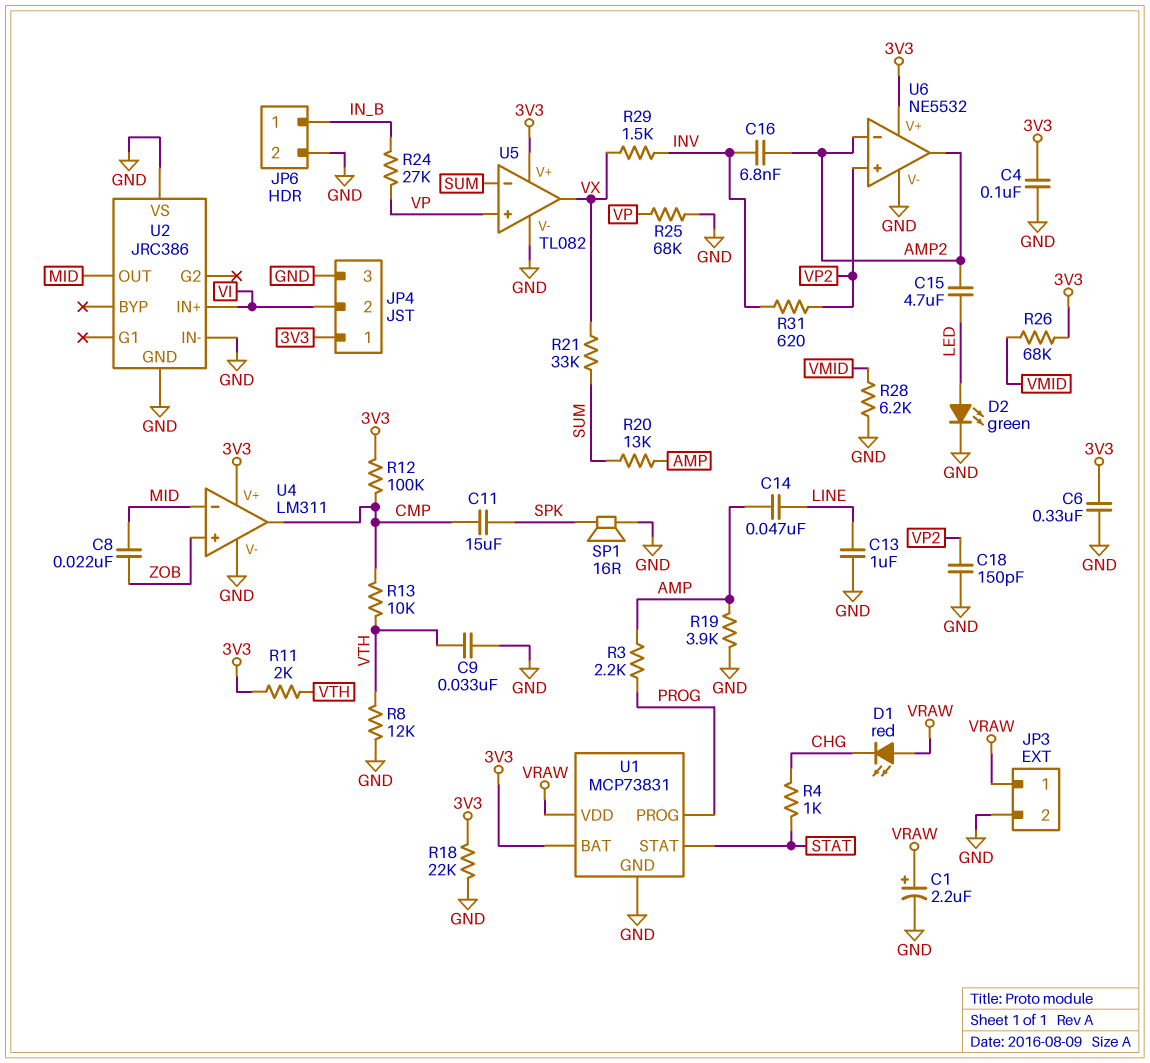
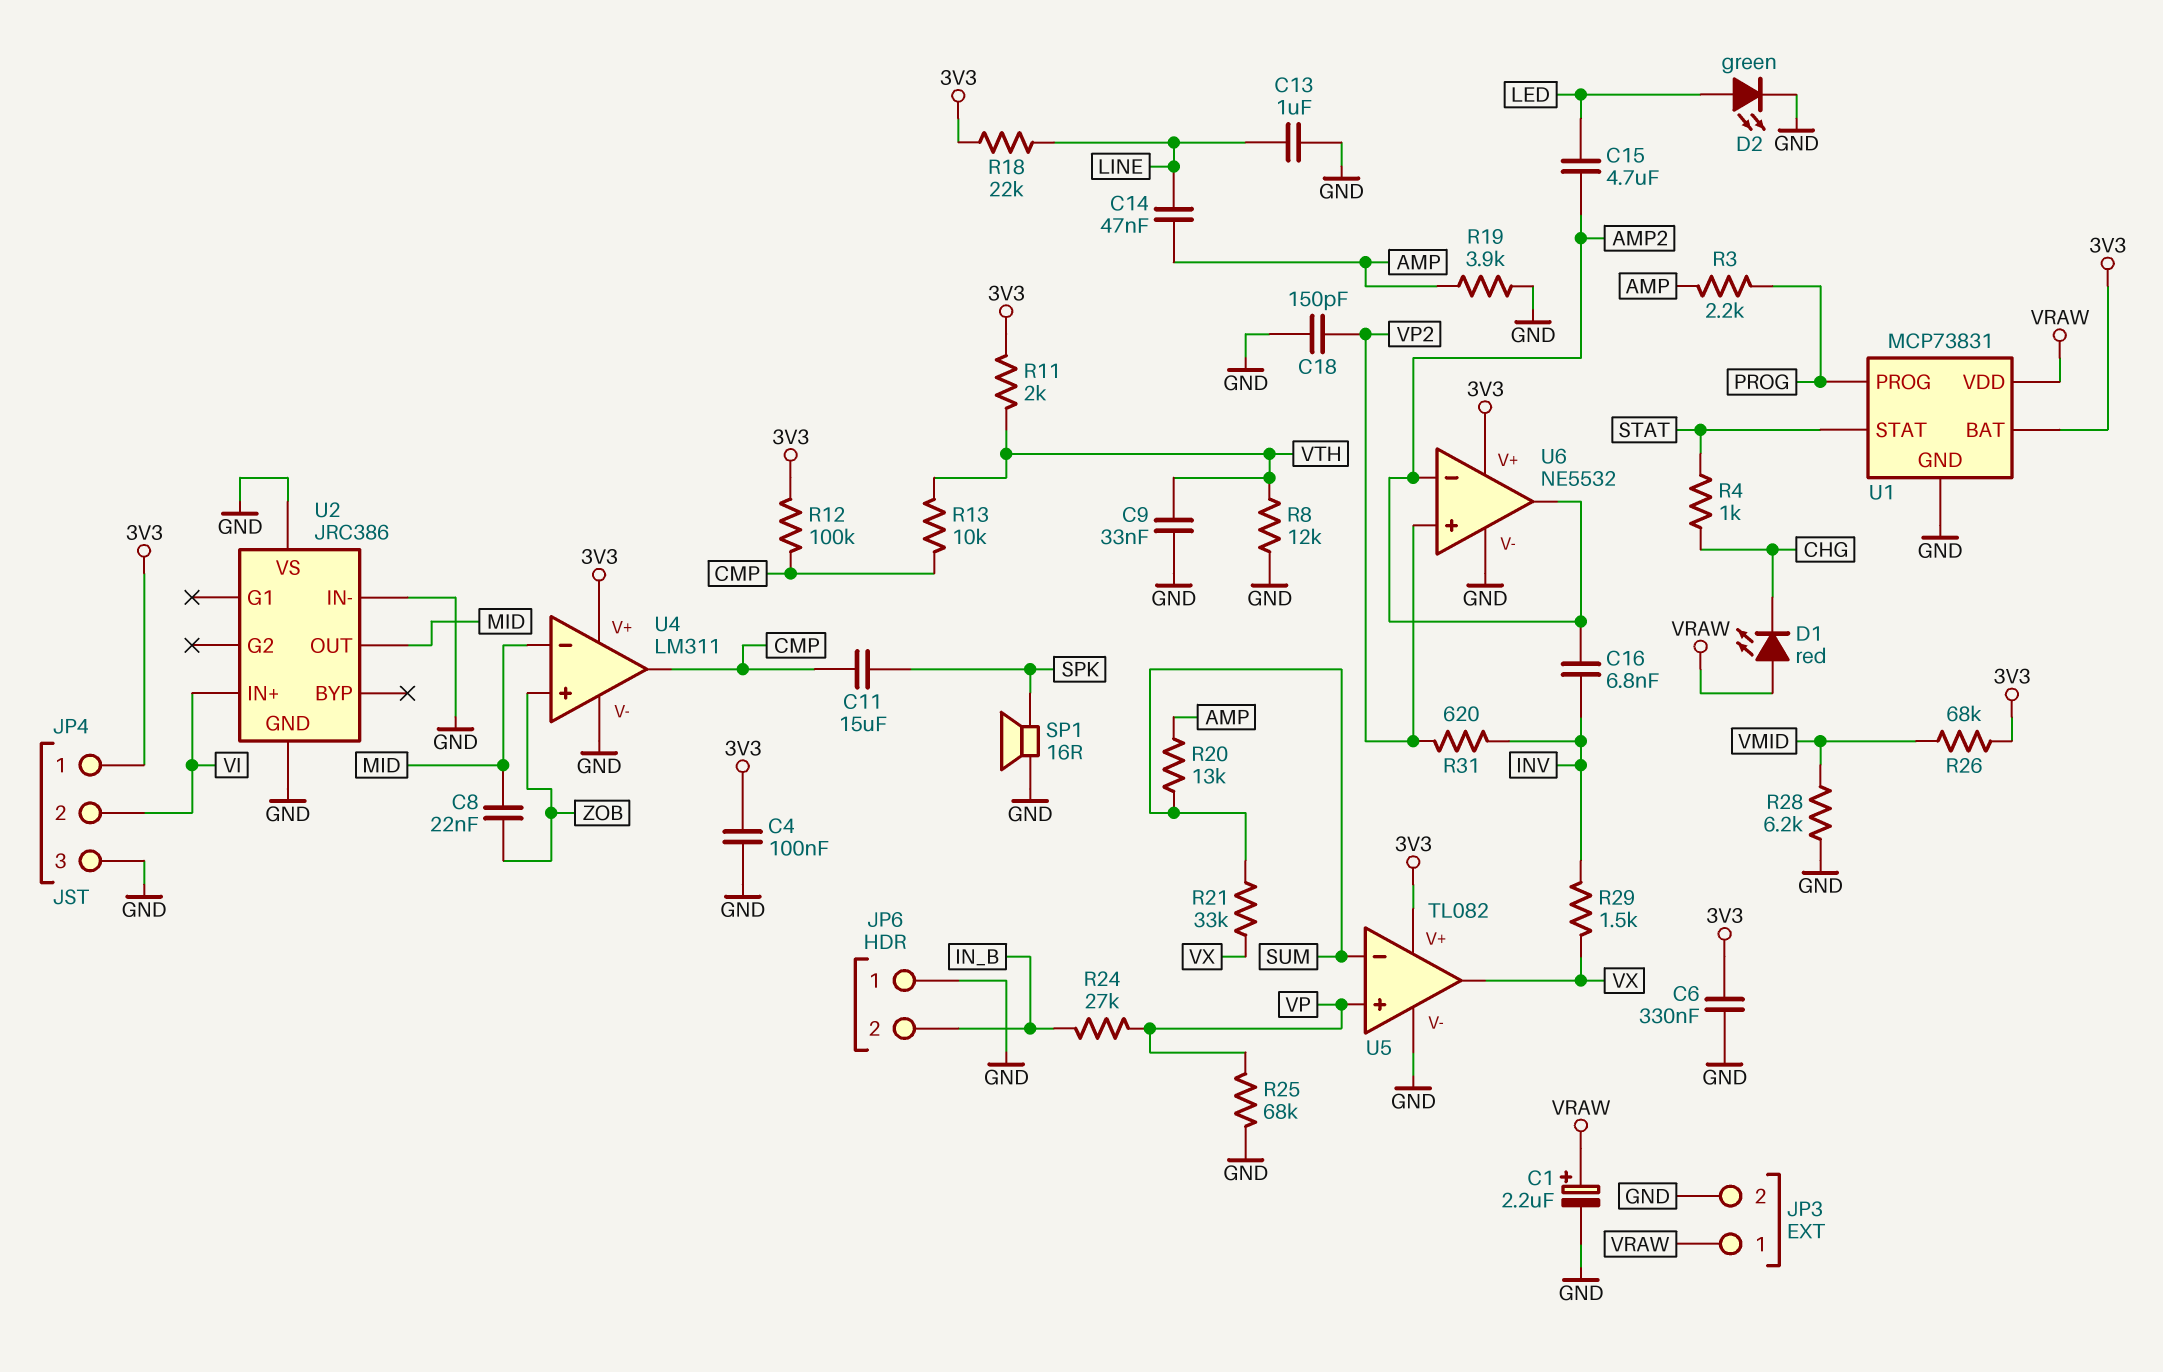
JP6 pin 1: IN_B -> GND
JP6 pin 2: GND -> IN_B
R18: 22k (3V3, GND) -> 22k (3V3, LINE)

